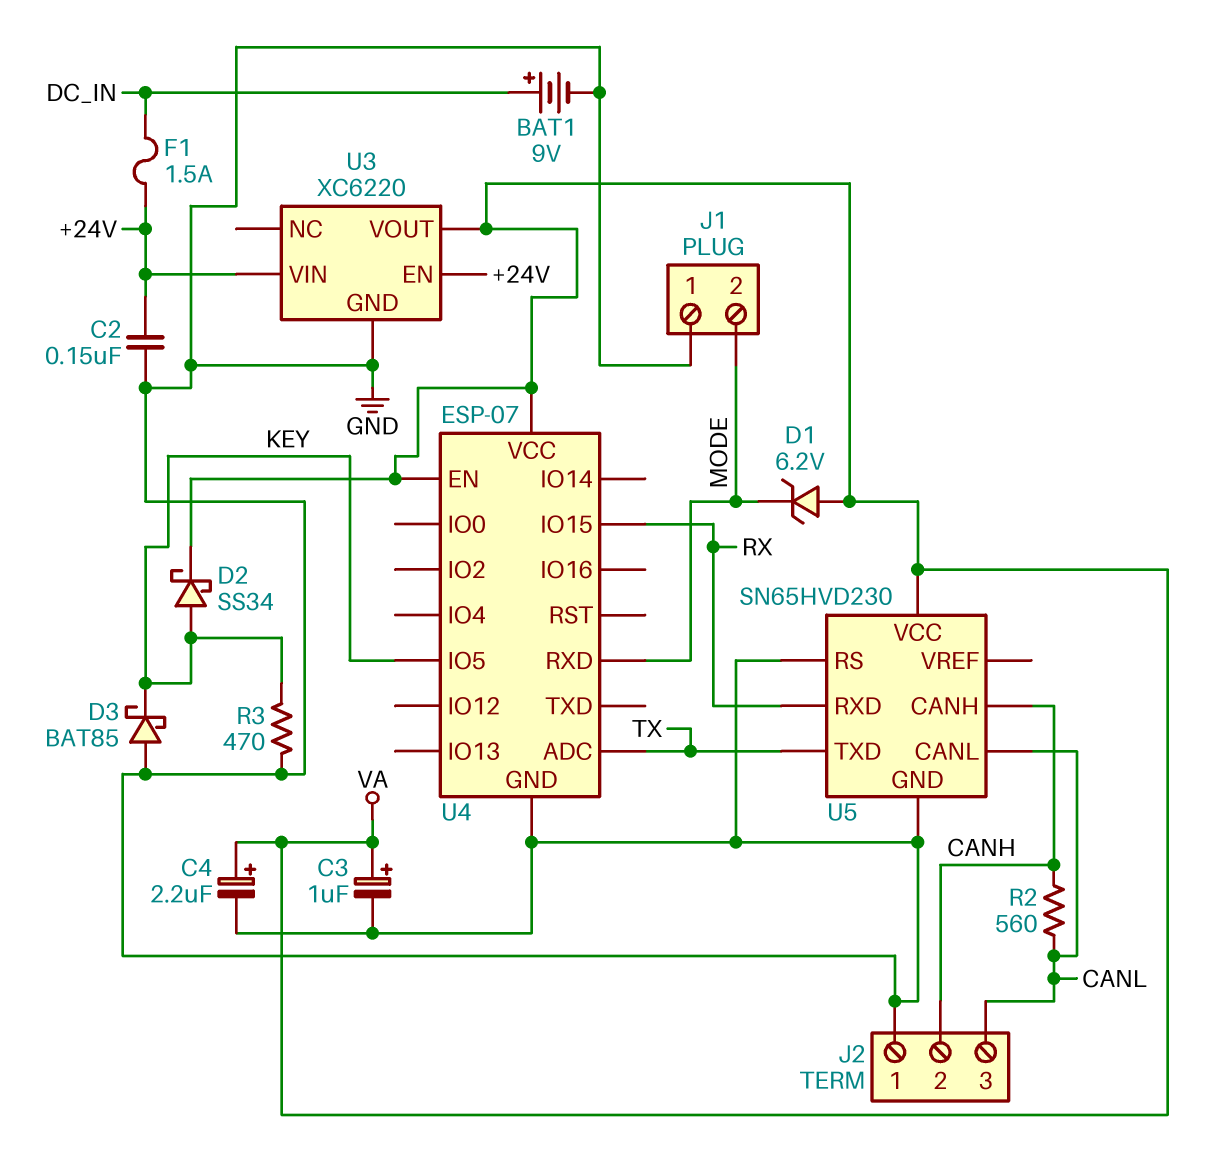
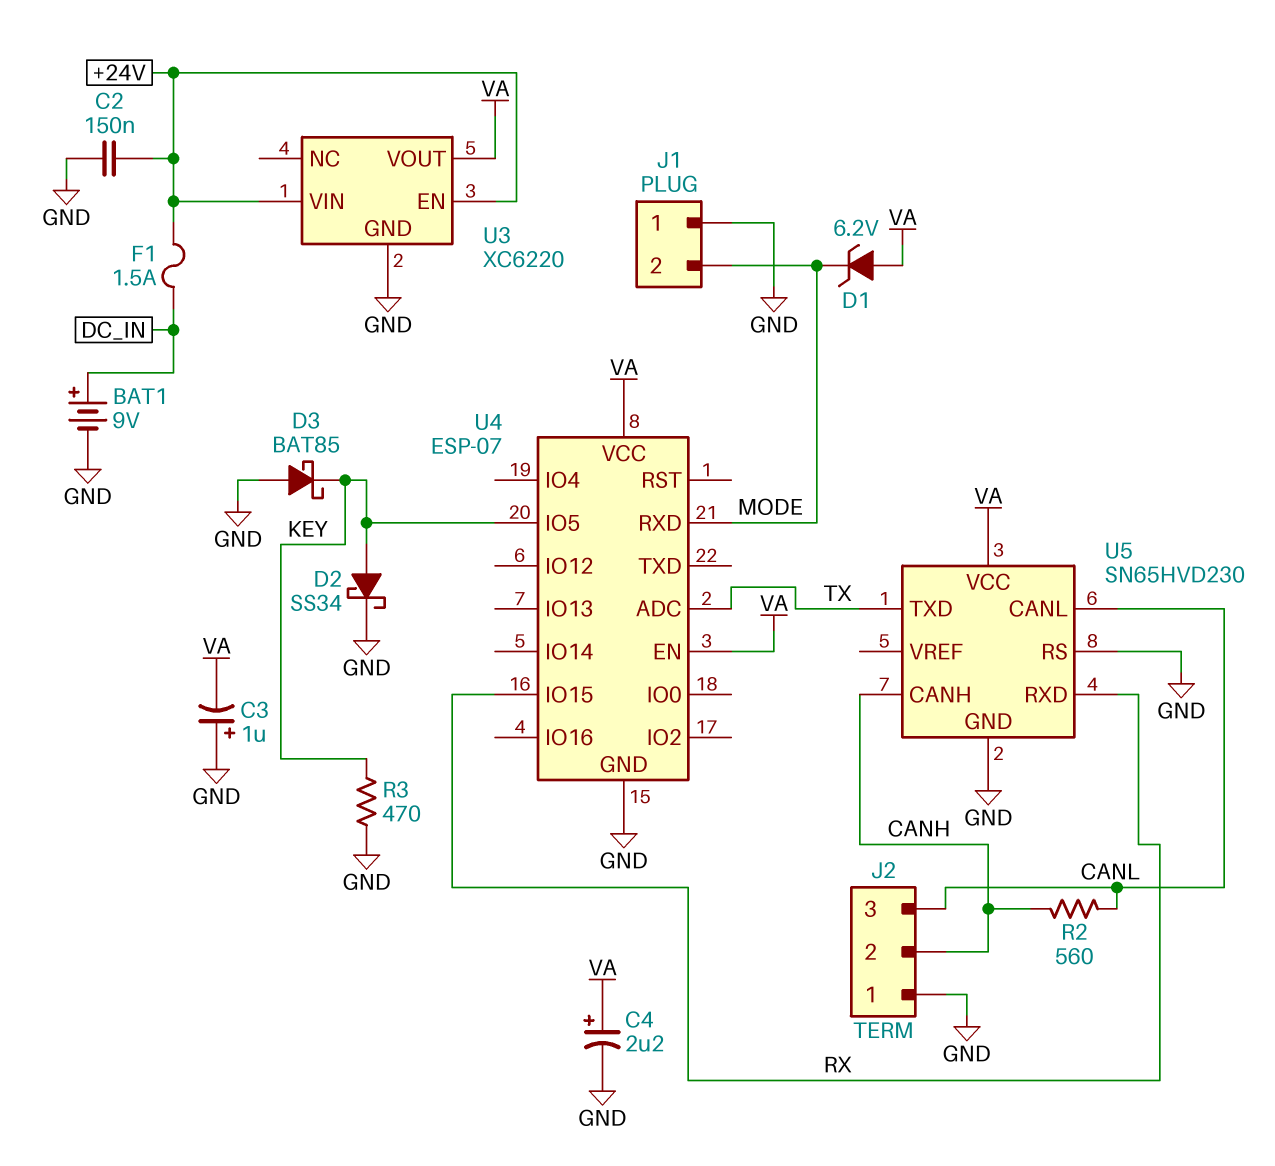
C3: 1uF (plus VA, minus GND) -> 1uF (plus GND, minus VA)
D2: schottky SS34 (A KEY, K VA) -> schottky SS34 (A KEY, K GND)

